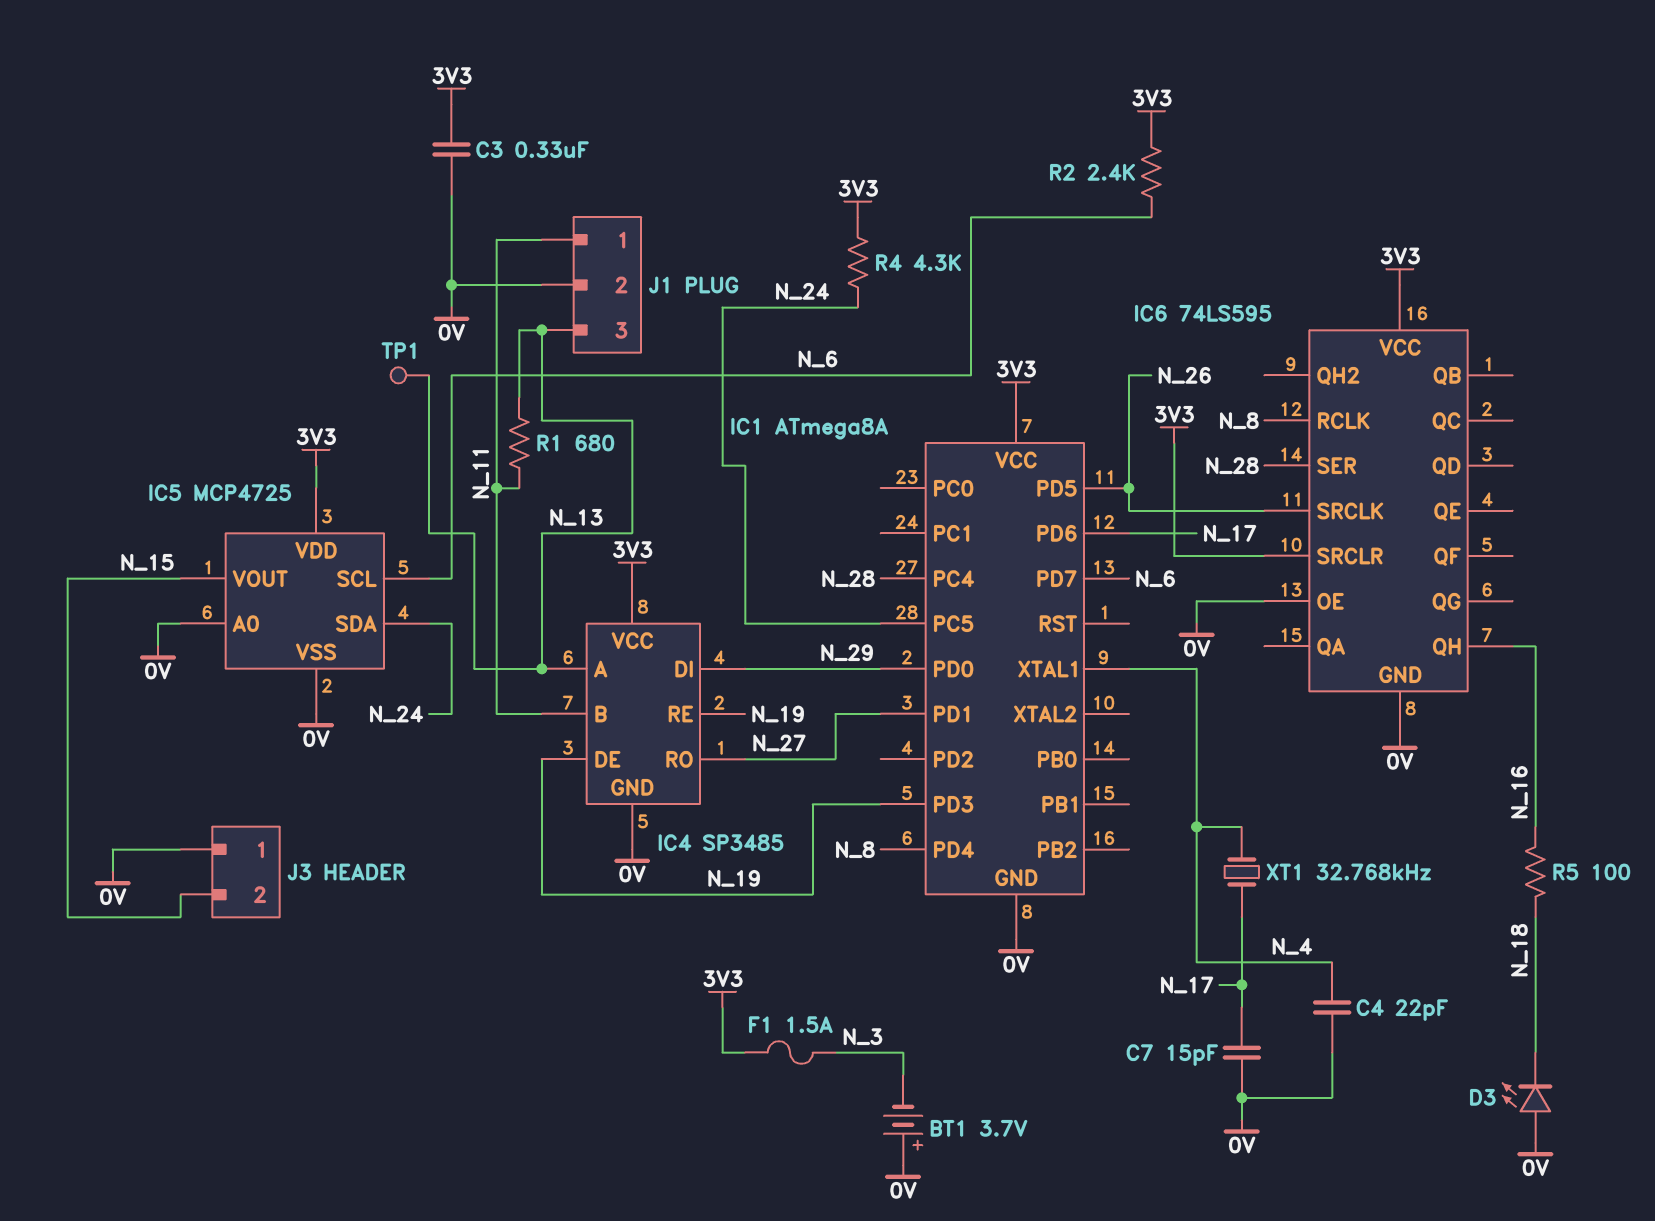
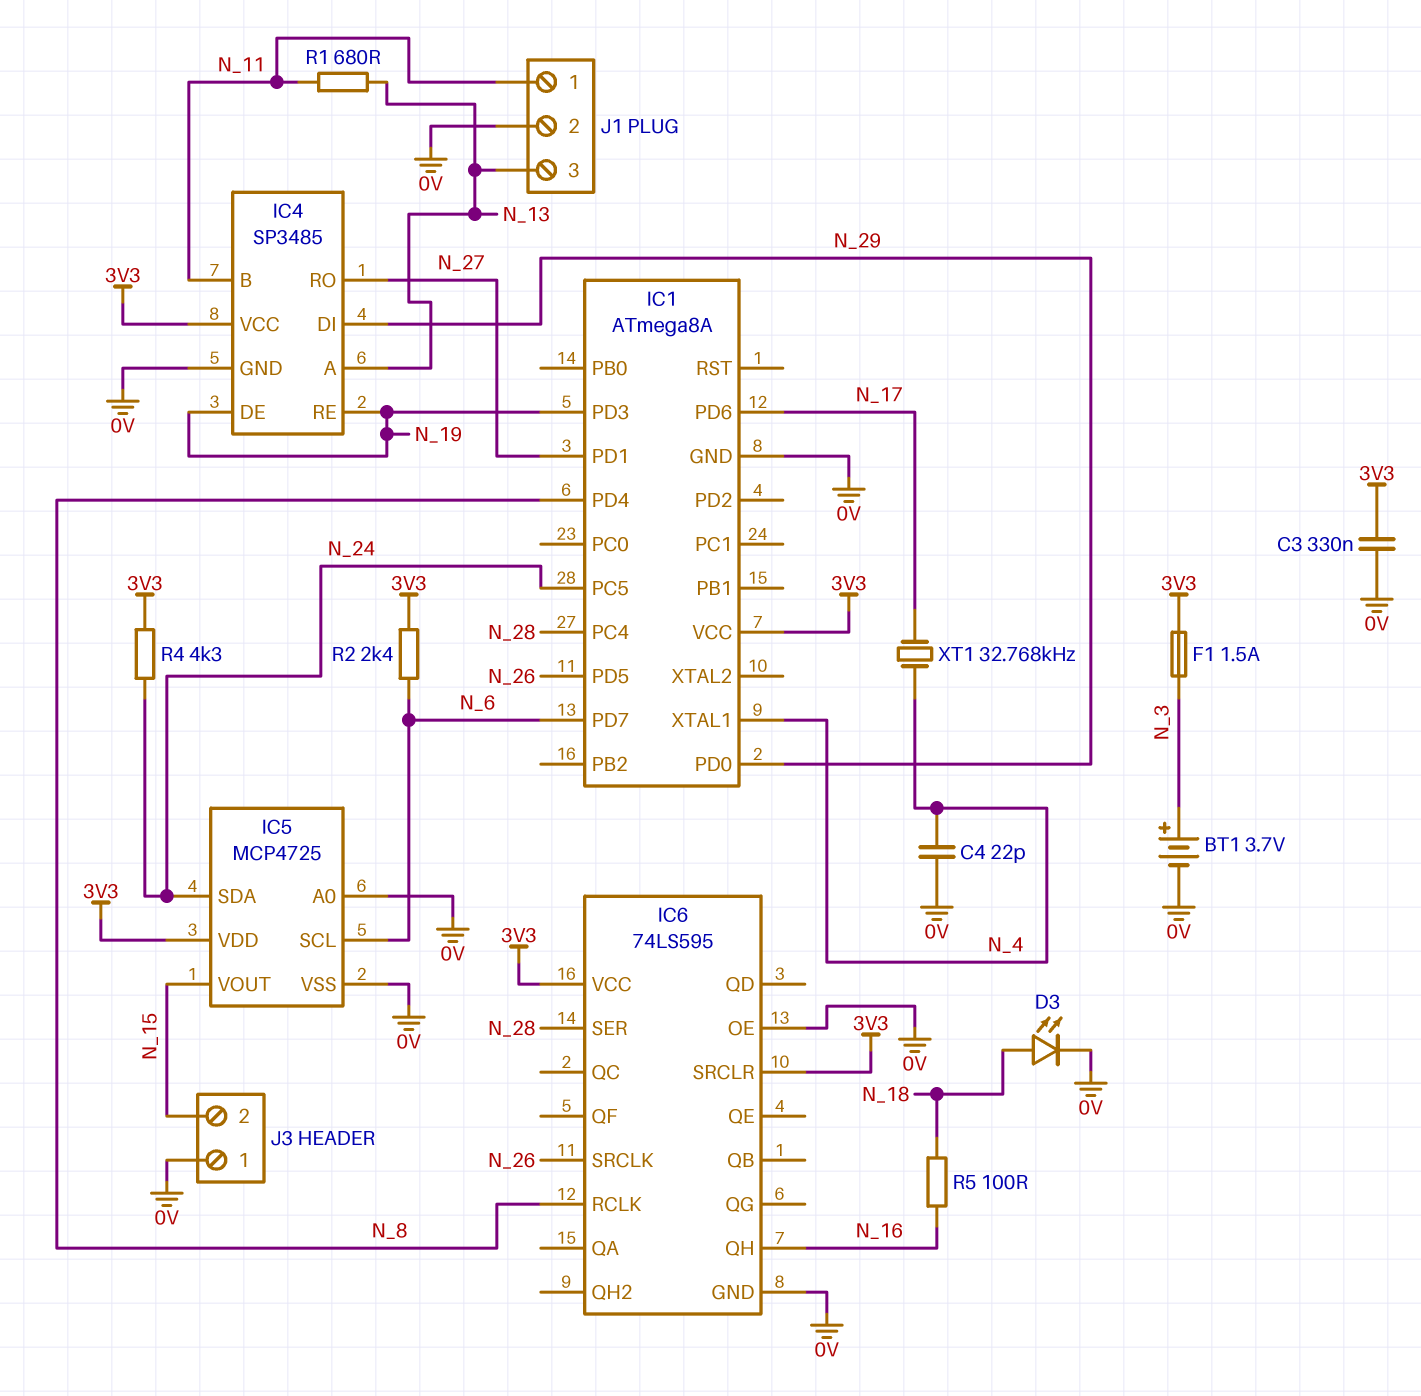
BT1: 3.7V (plus 0V, minus N_3) -> 3.7V (plus N_3, minus 0V)
C7: 15pF (0V, N_17) -> none
D3: LED (A 0V, K N_18) -> LED (A N_18, K 0V)
TP1: test point (N_13) -> none

